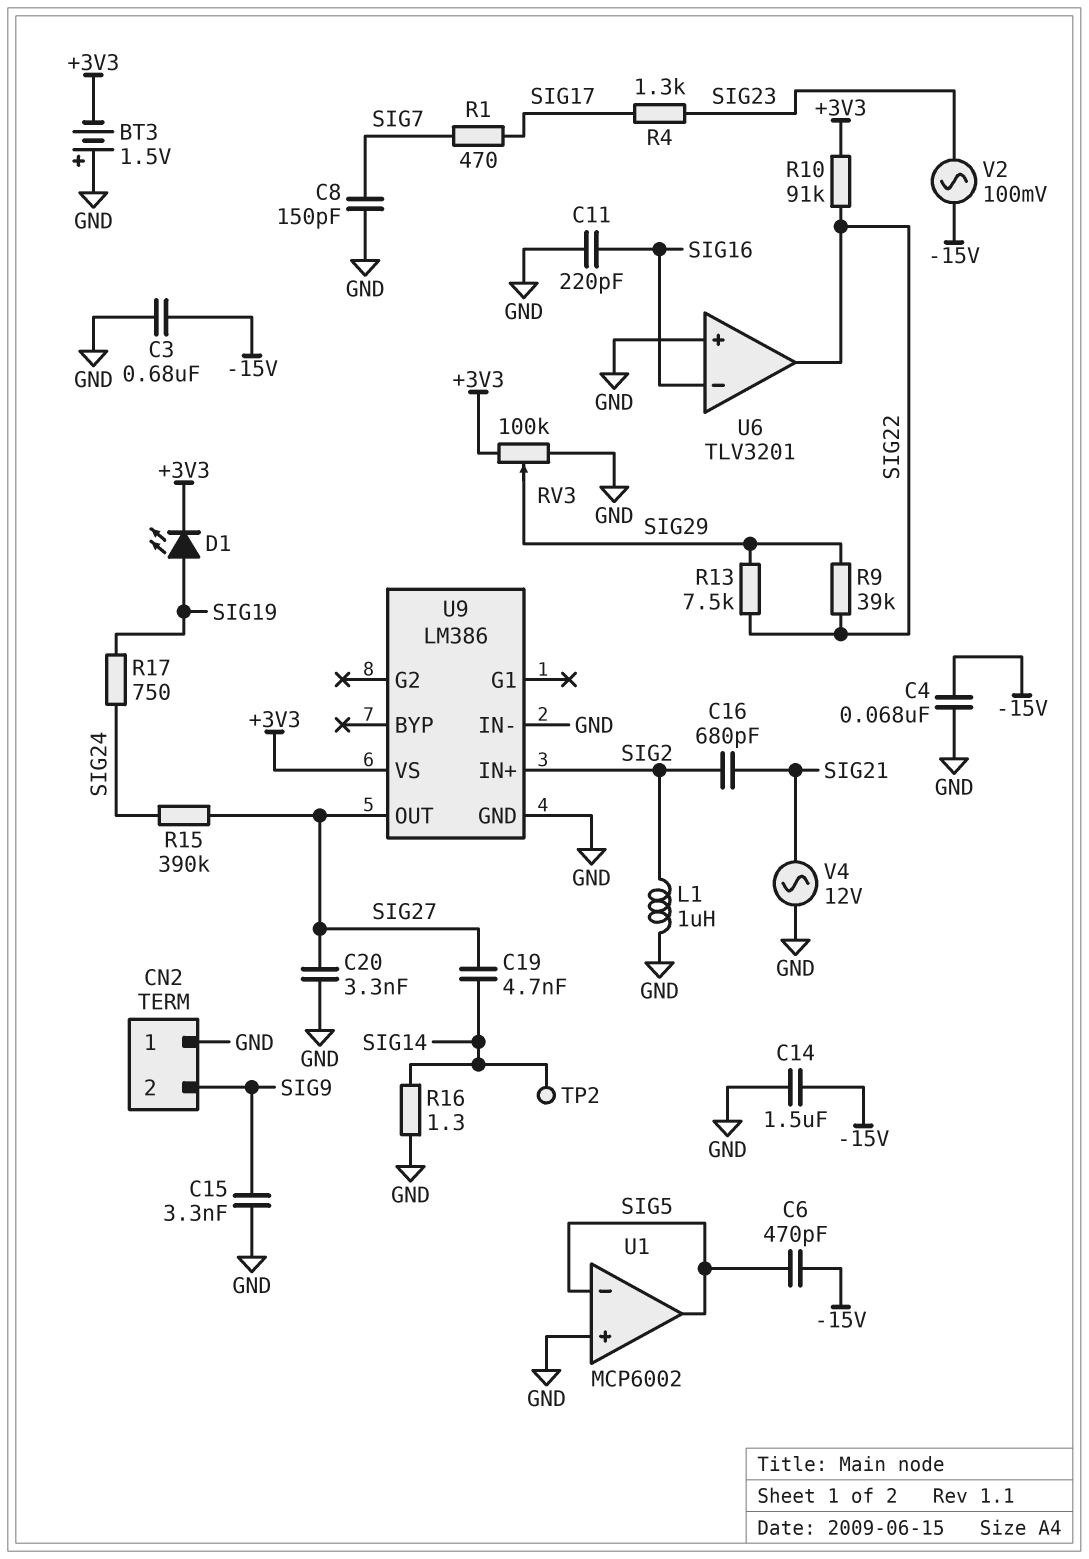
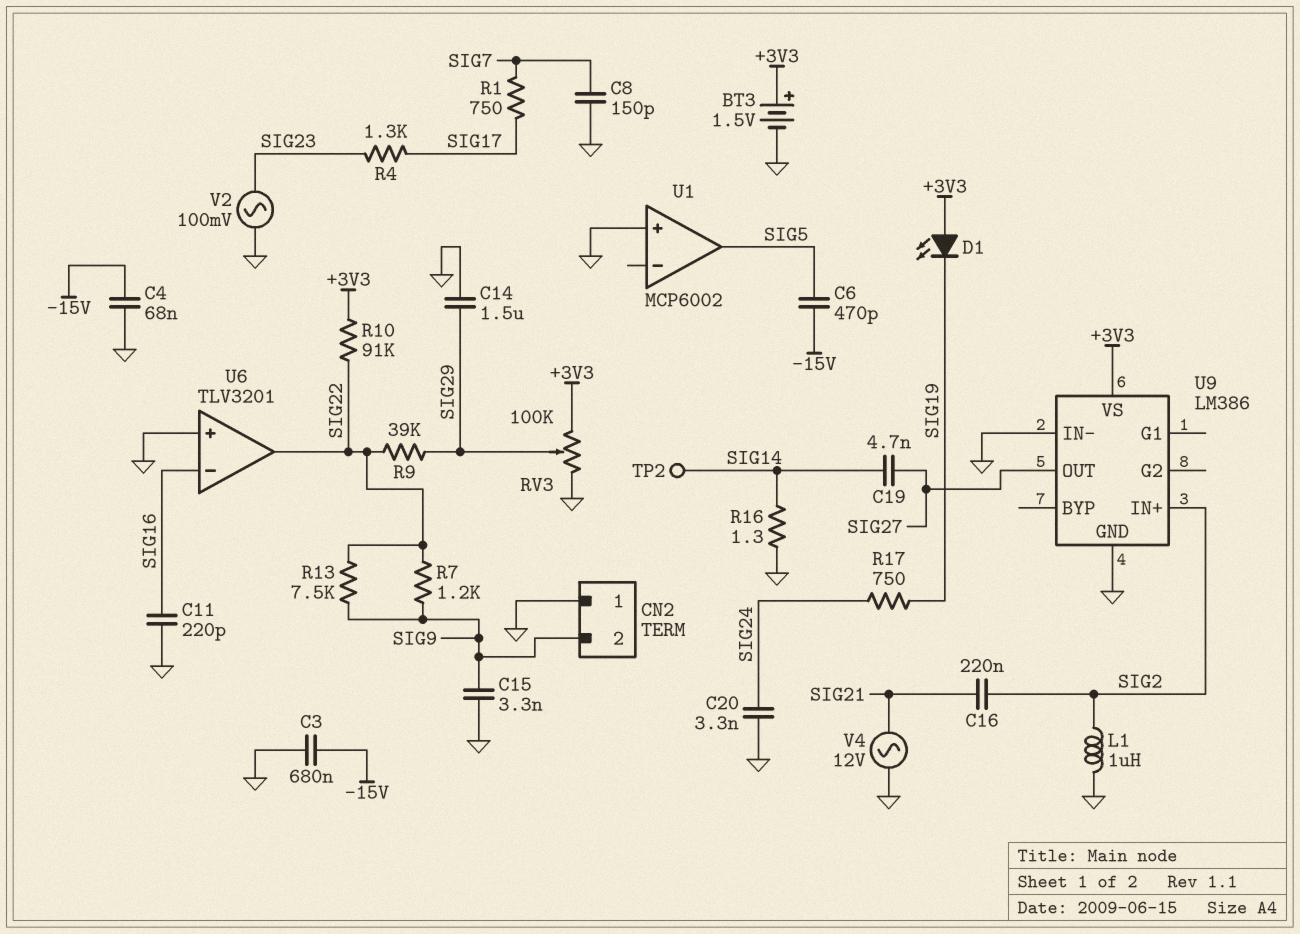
BT3: 1.5V (plus GND, minus +3V3) -> 1.5V (plus +3V3, minus GND)
C14: 1.5uF (-15V, GND) -> 1.5uF (GND, SIG29)
C16: 680pF (SIG2, SIG21) -> 220nF (SIG2, SIG21)
C20: 3.3nF (GND, SIG27) -> 3.3nF (GND, SIG24)
D1: LED (A SIG19, K +3V3) -> LED (A +3V3, K SIG19)
R1: 470 (SIG7, SIG17) -> 750 (SIG7, SIG17)
R7: none -> 1.2k (SIG9, SIG22)
R13: 7.5k (SIG22, SIG29) -> 7.5k (SIG9, SIG22)
R15: 390k (SIG24, SIG27) -> none
U1 pin in-: SIG5 -> none
V2: AC 100mV (-15V, SIG23) -> AC 100mV (GND, SIG23)

